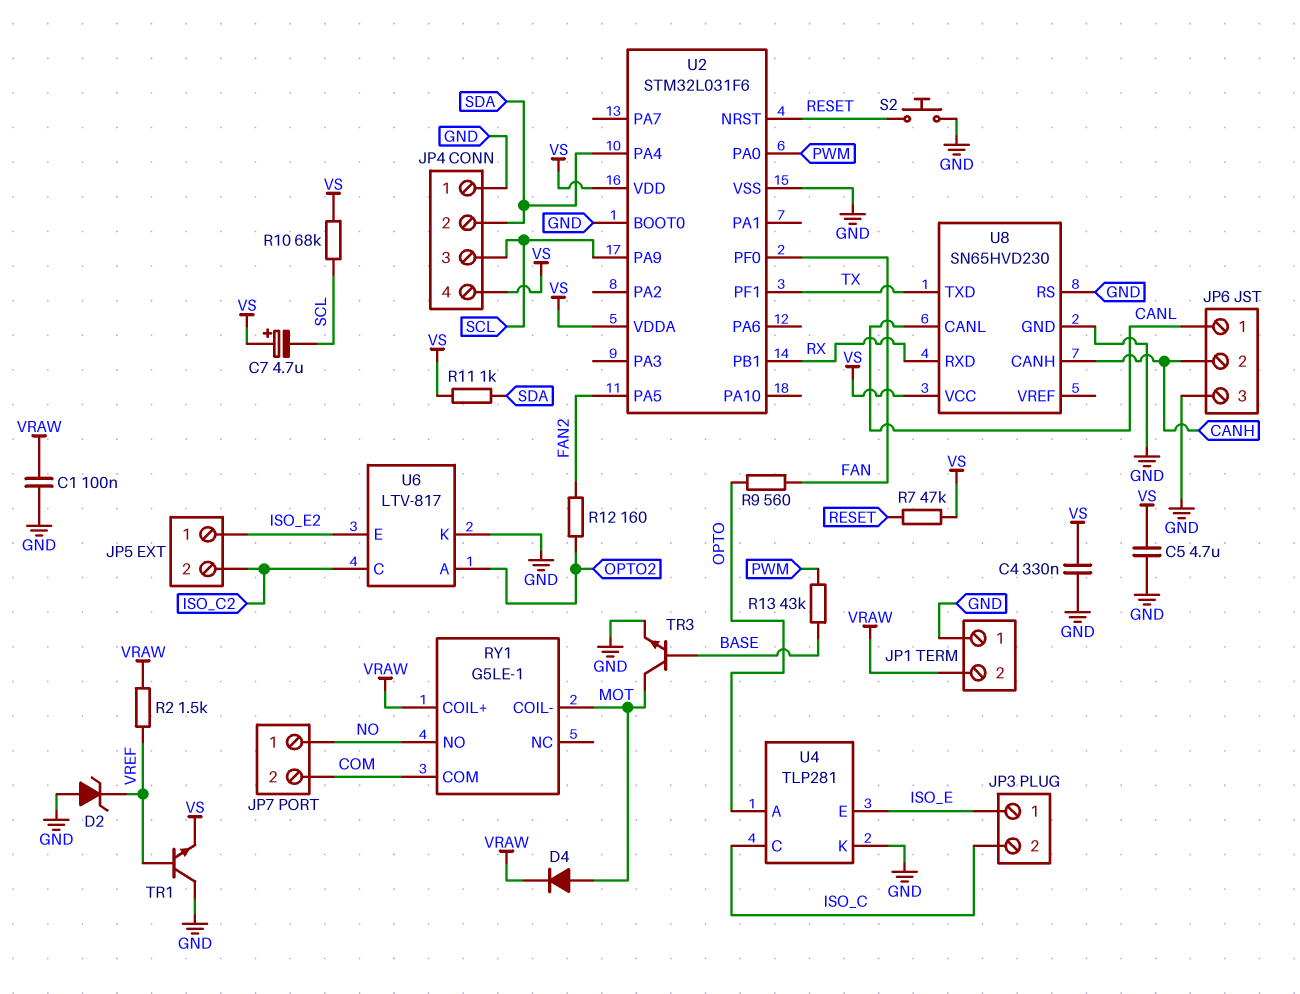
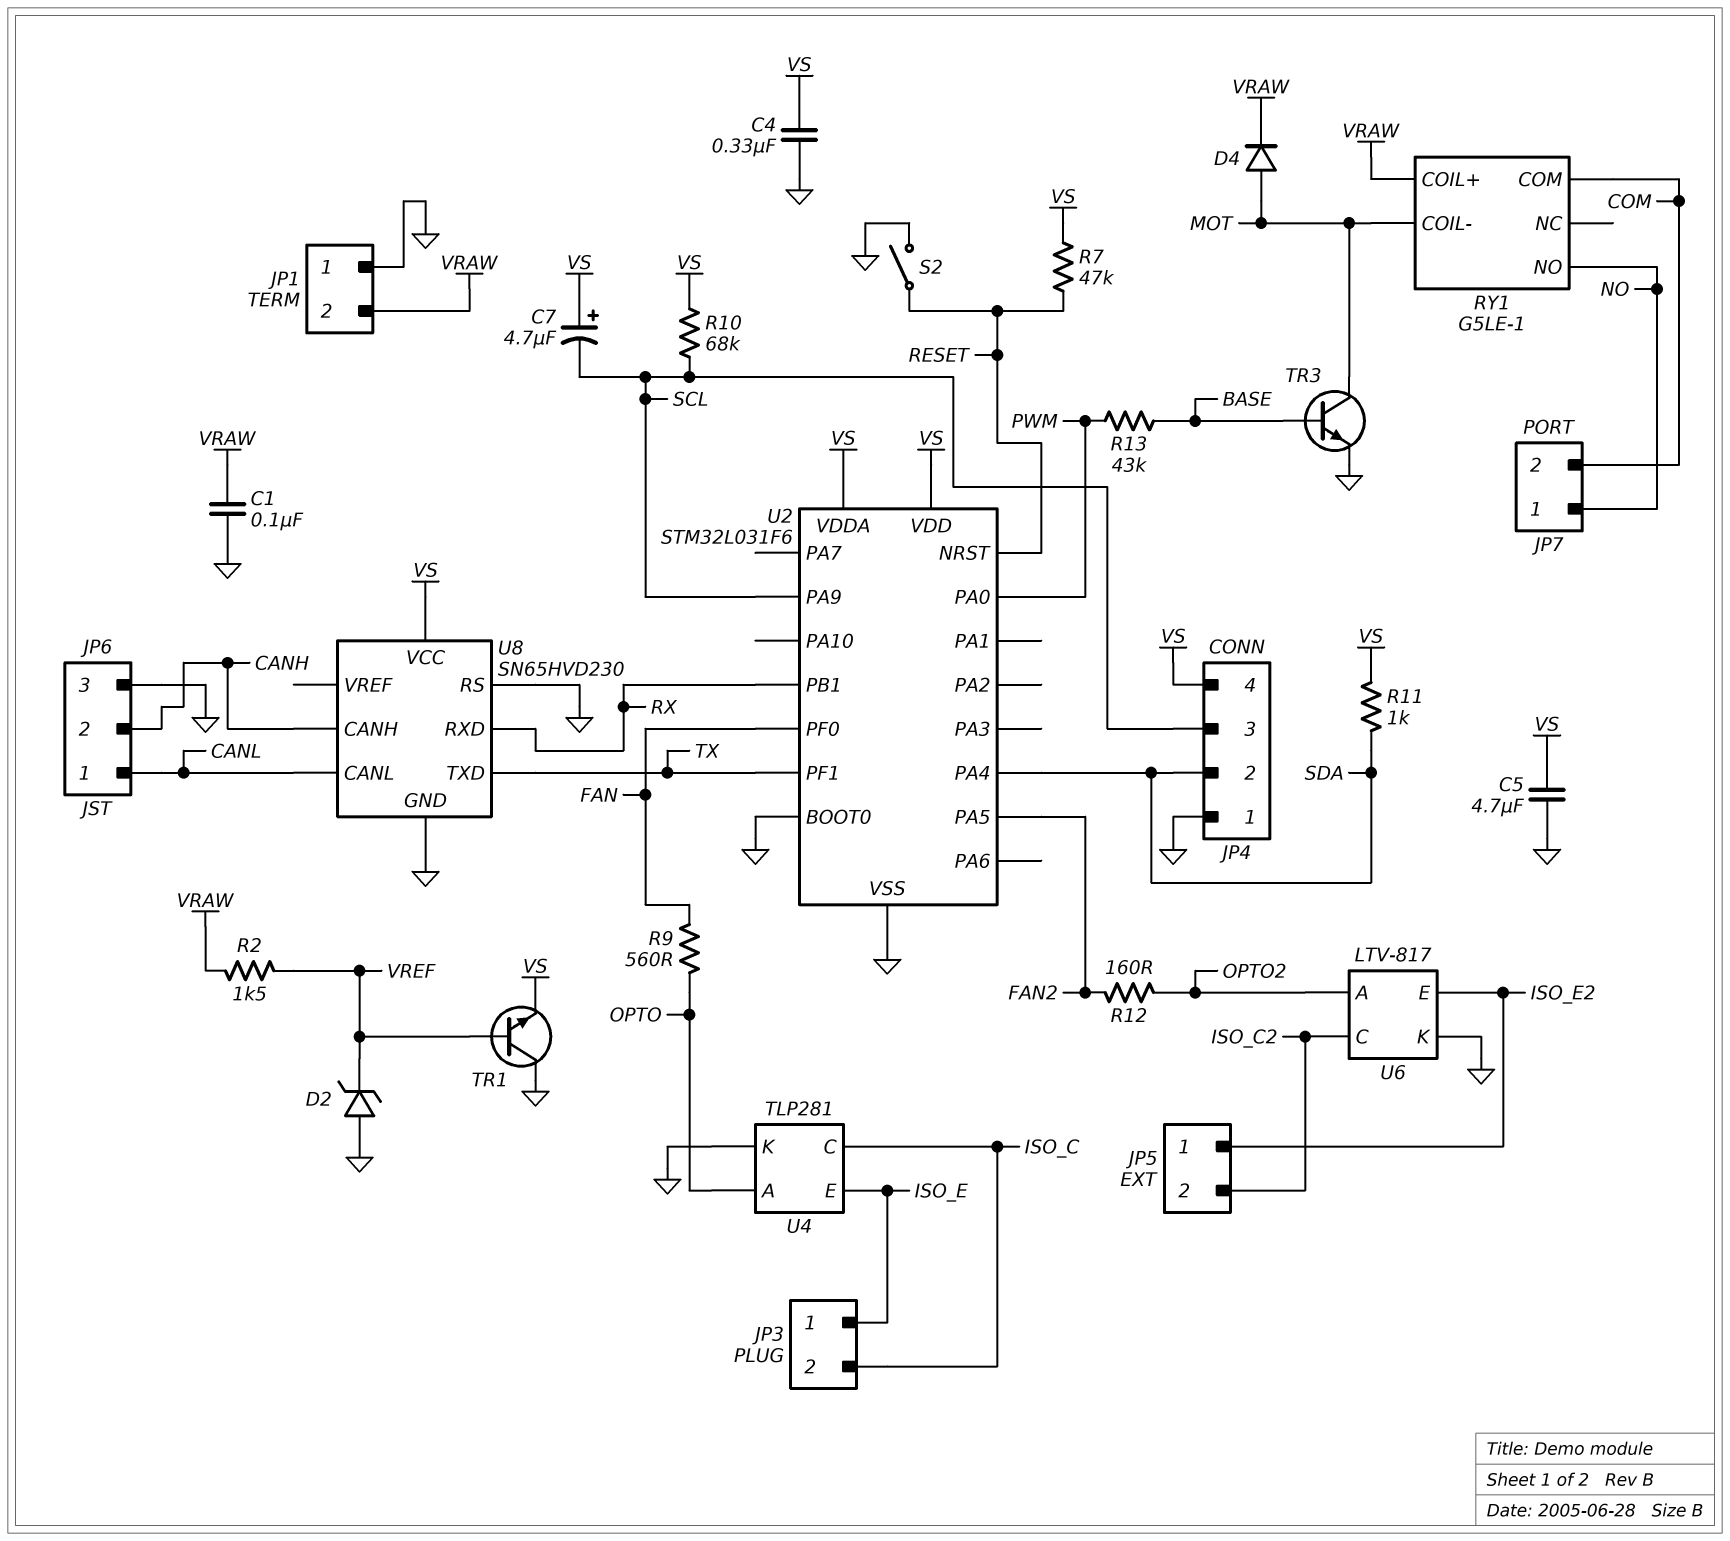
S2: button (GND, RESET) -> switch (GND, RESET)

